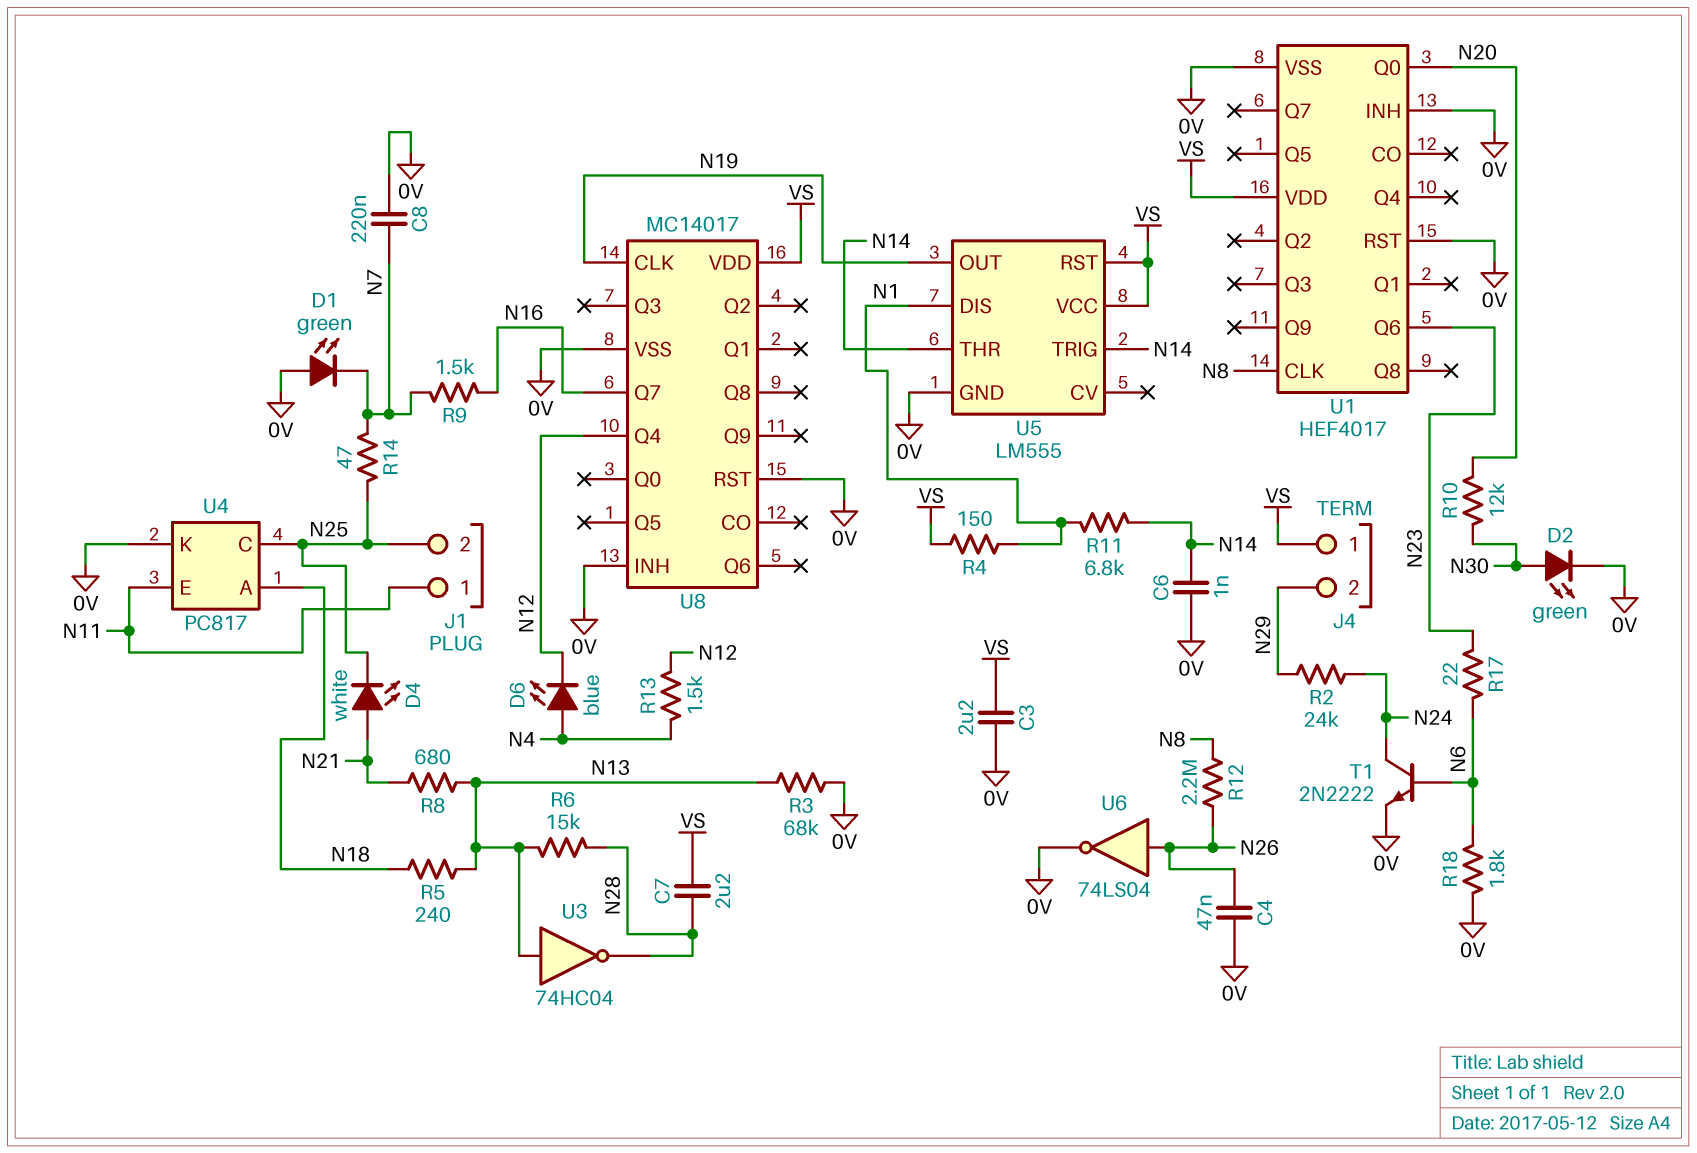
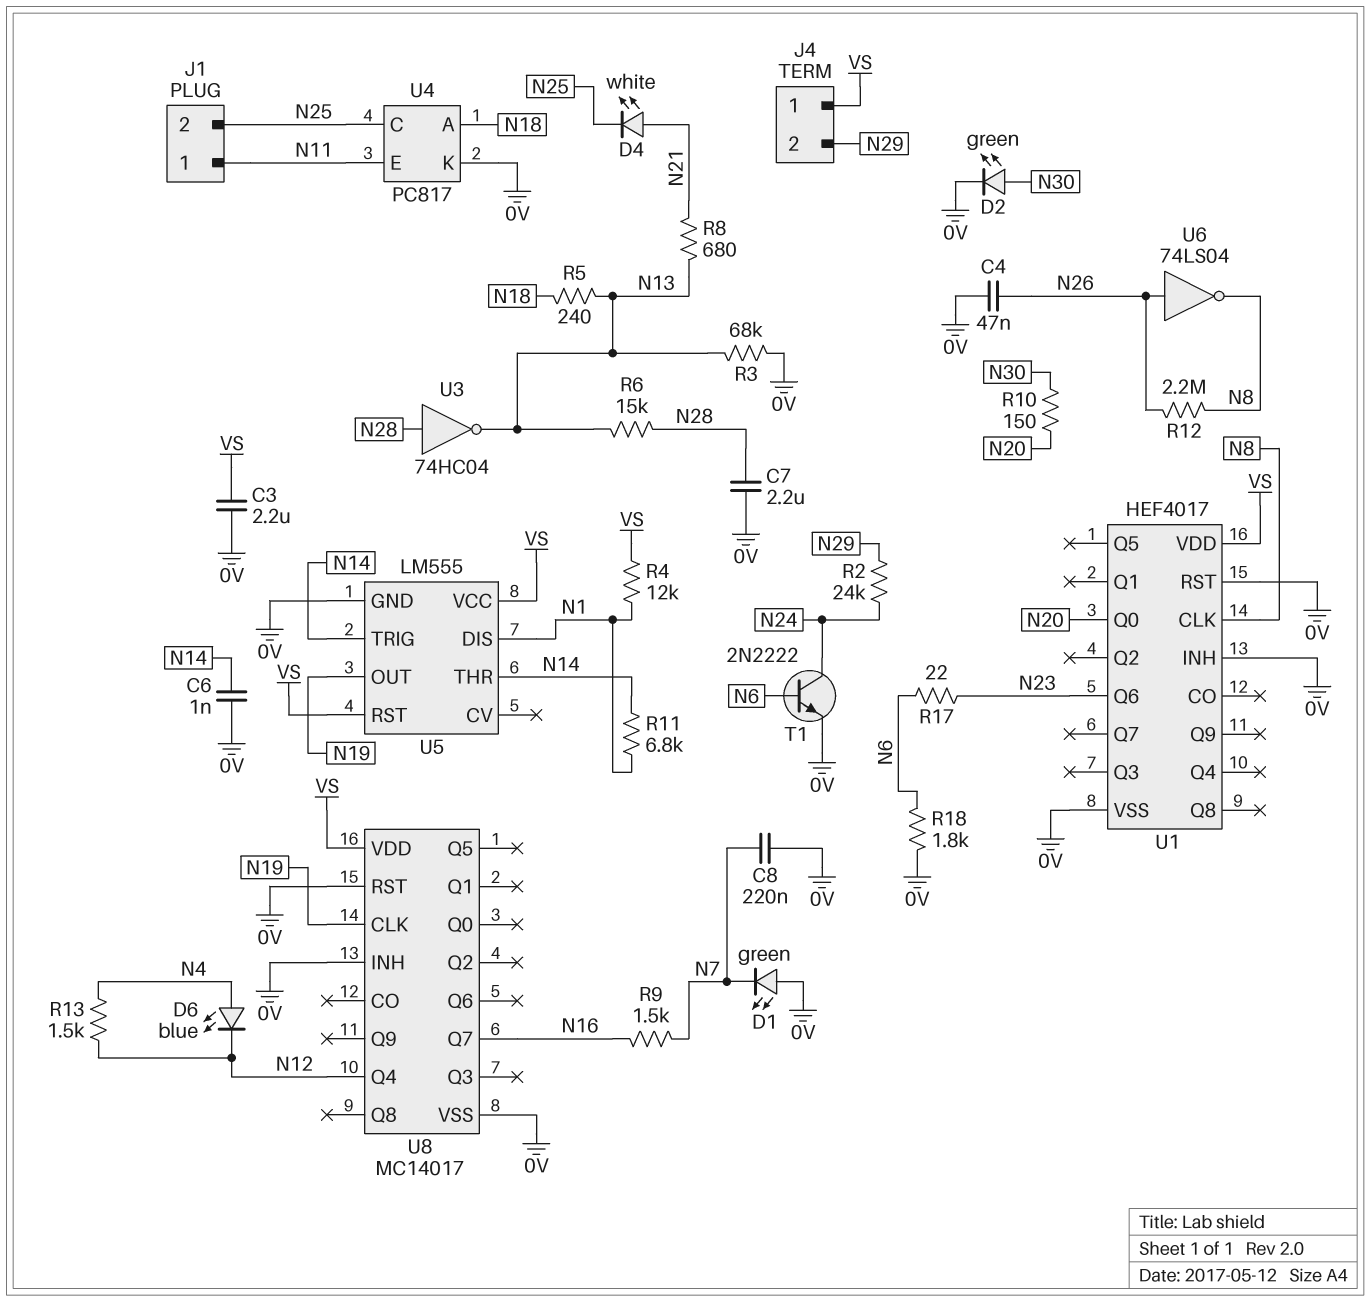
C7: 2.2uF (N28, VS) -> 2.2uF (0V, N28)
R4: 150 (N1, VS) -> 12k (N1, VS)
R10: 12k (N20, N30) -> 150 (N20, N30)
R14: 47 (N7, N25) -> none
U3: NOT 74HC04 (in N13, out N28) -> NOT 74HC04 (in N28, out N13)
U6: NOT 74LS04 (in N26, out 0V) -> NOT 74LS04 (in N26, out N8)

